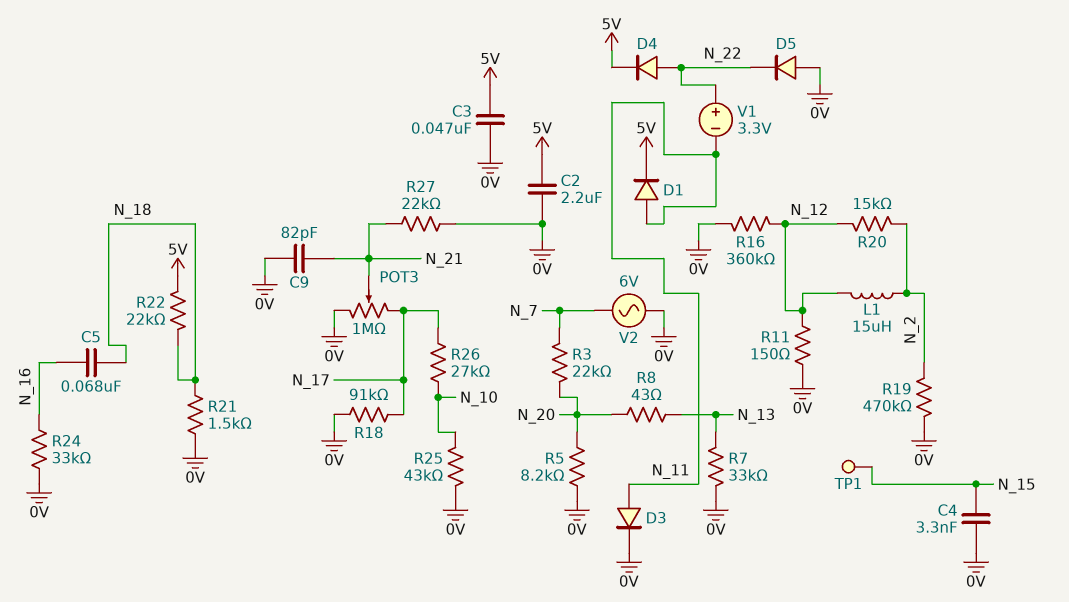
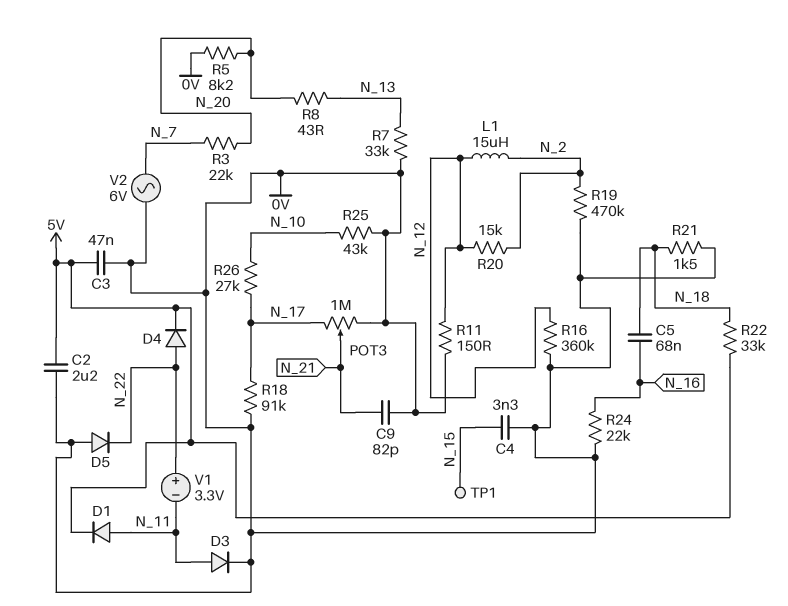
R22: 22k (5V, N_18) -> 33k (5V, N_18)
R24: 33k (0V, N_16) -> 22k (0V, N_16)
R27: 22k (0V, N_21) -> none

